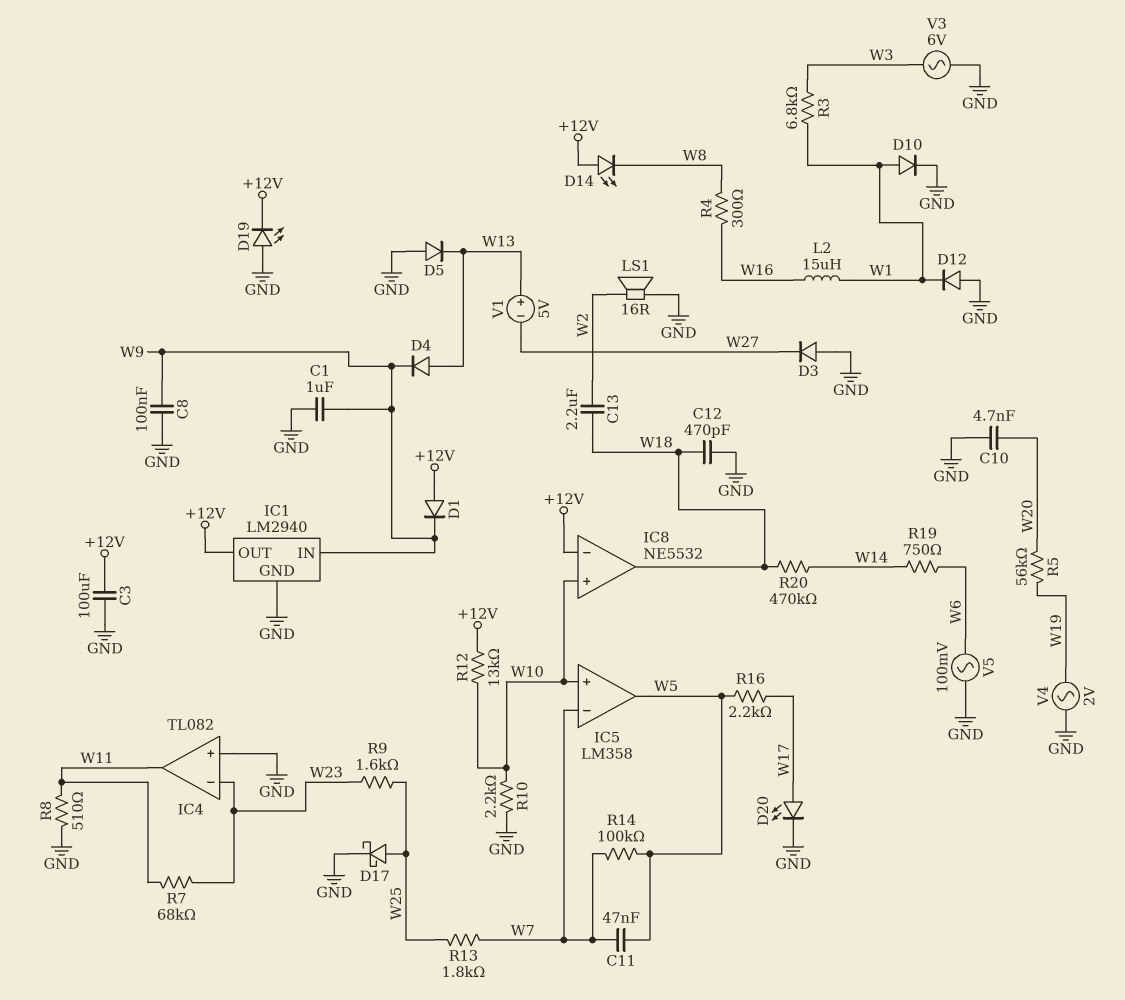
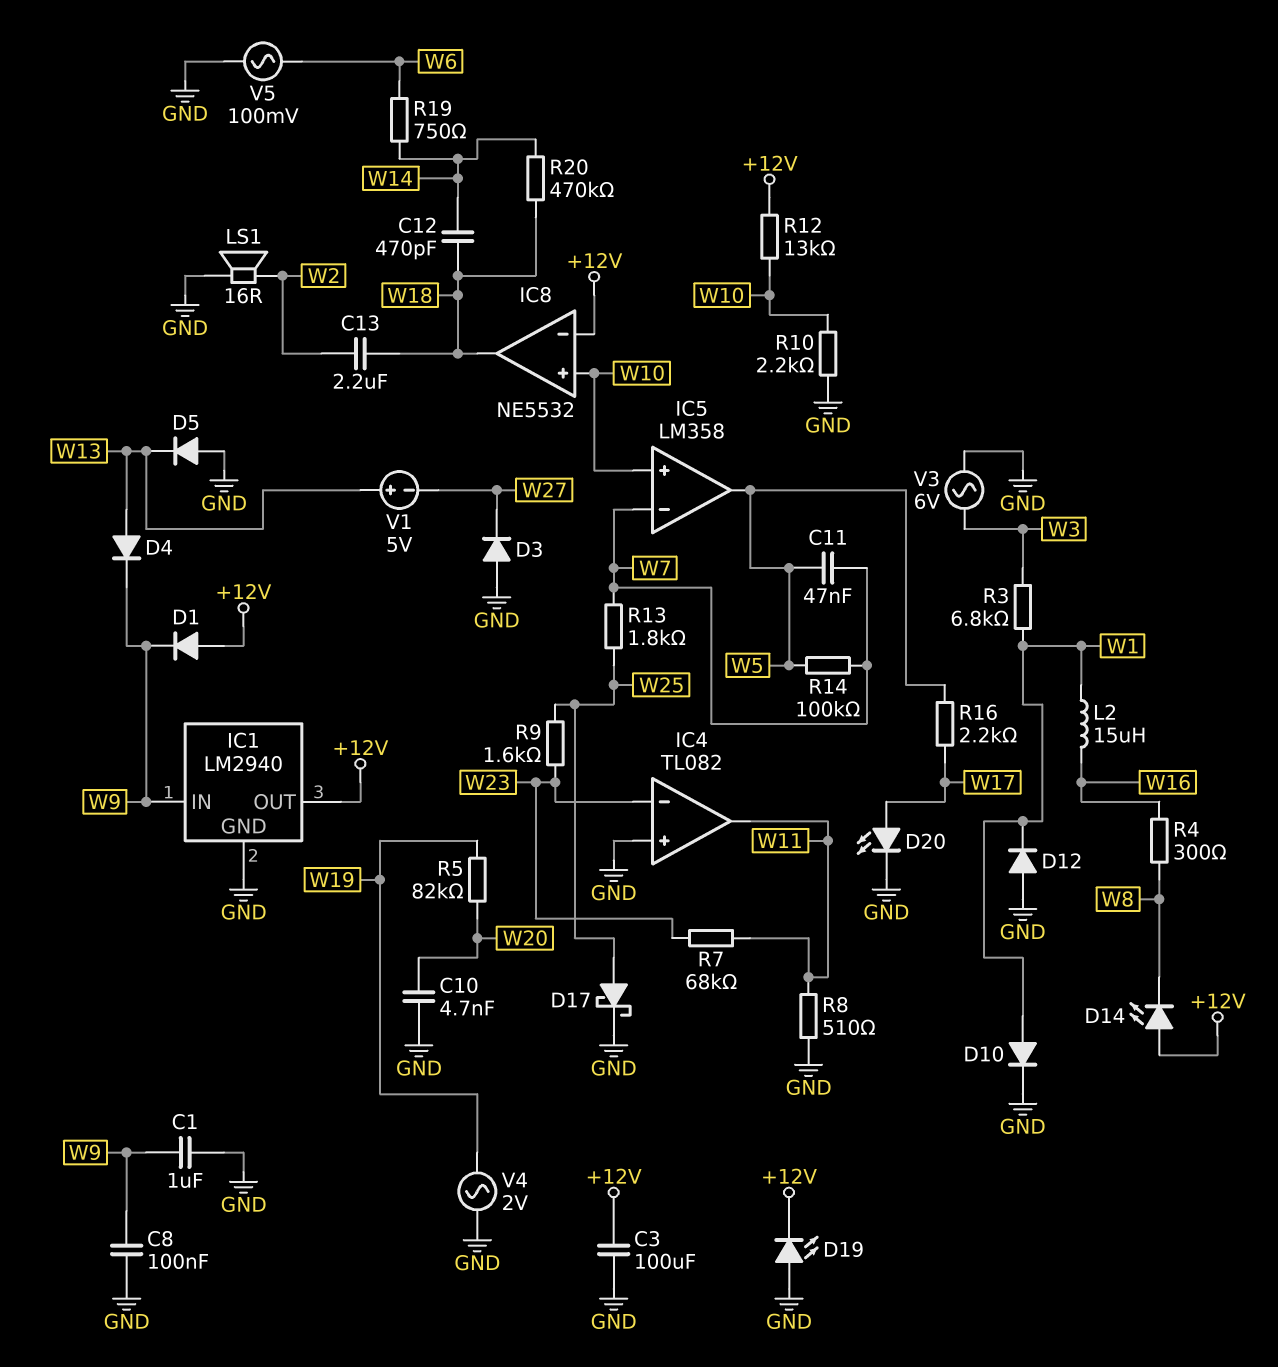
C12: 470pF (GND, W18) -> 470pF (W14, W18)
R5: 56k (W19, W20) -> 82k (W19, W20)

